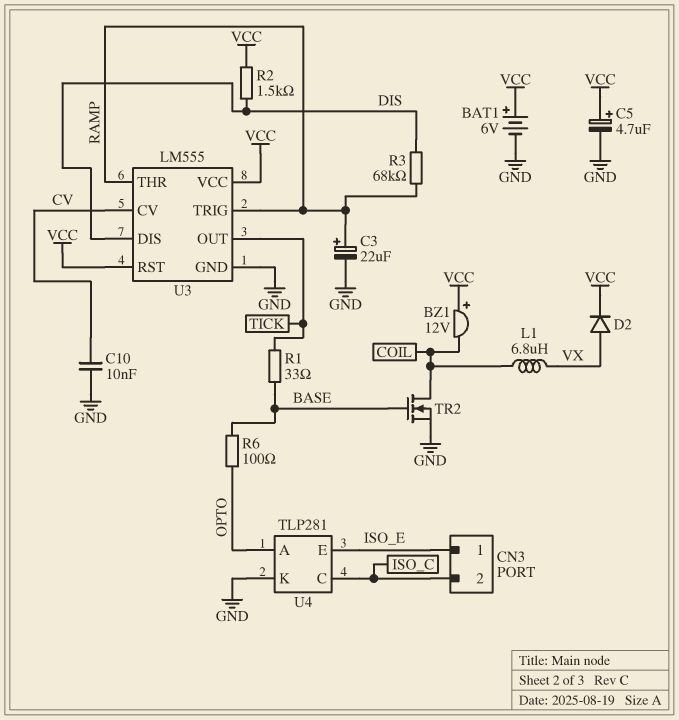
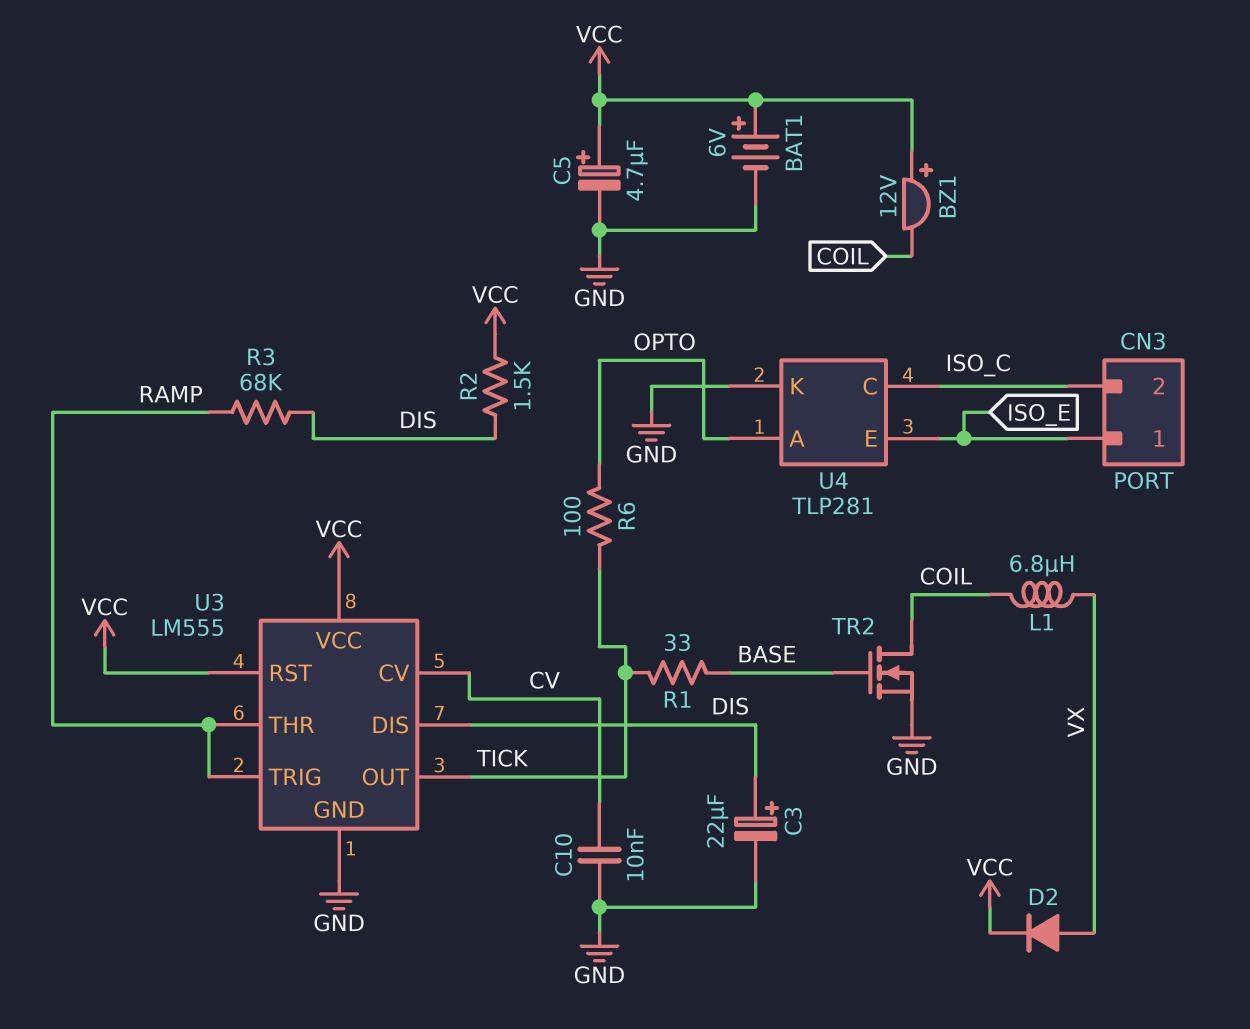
C3: 22uF (plus RAMP, minus GND) -> 22uF (plus DIS, minus GND)
R6: 100 (BASE, OPTO) -> 100 (OPTO, TICK)

